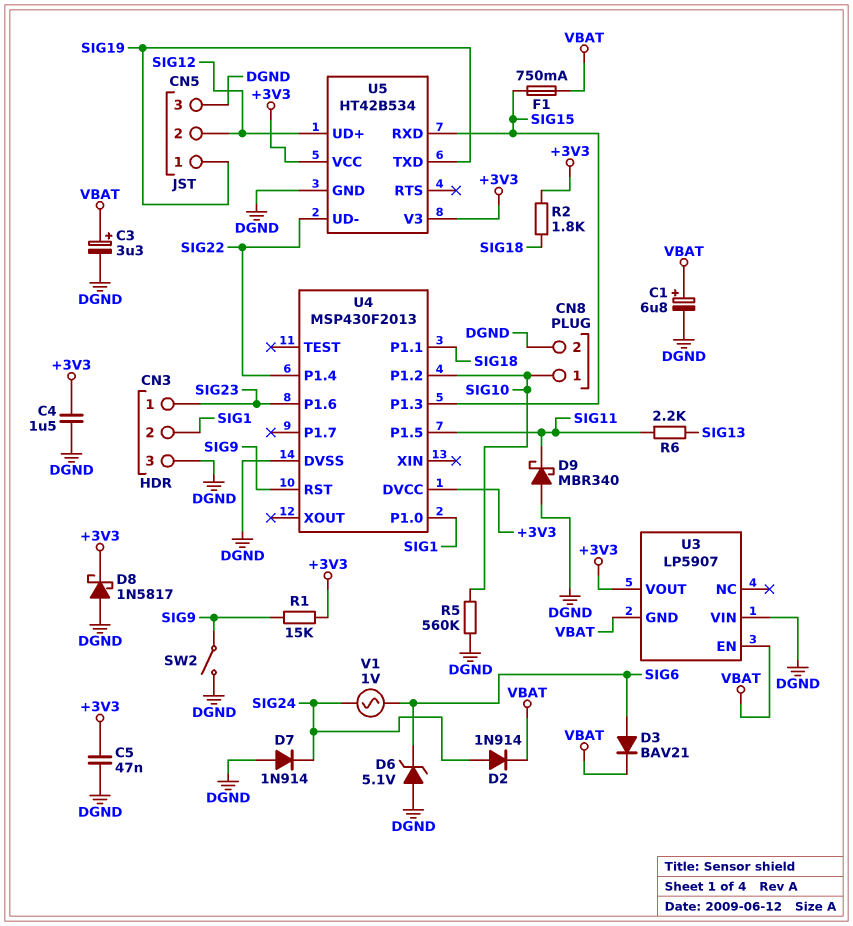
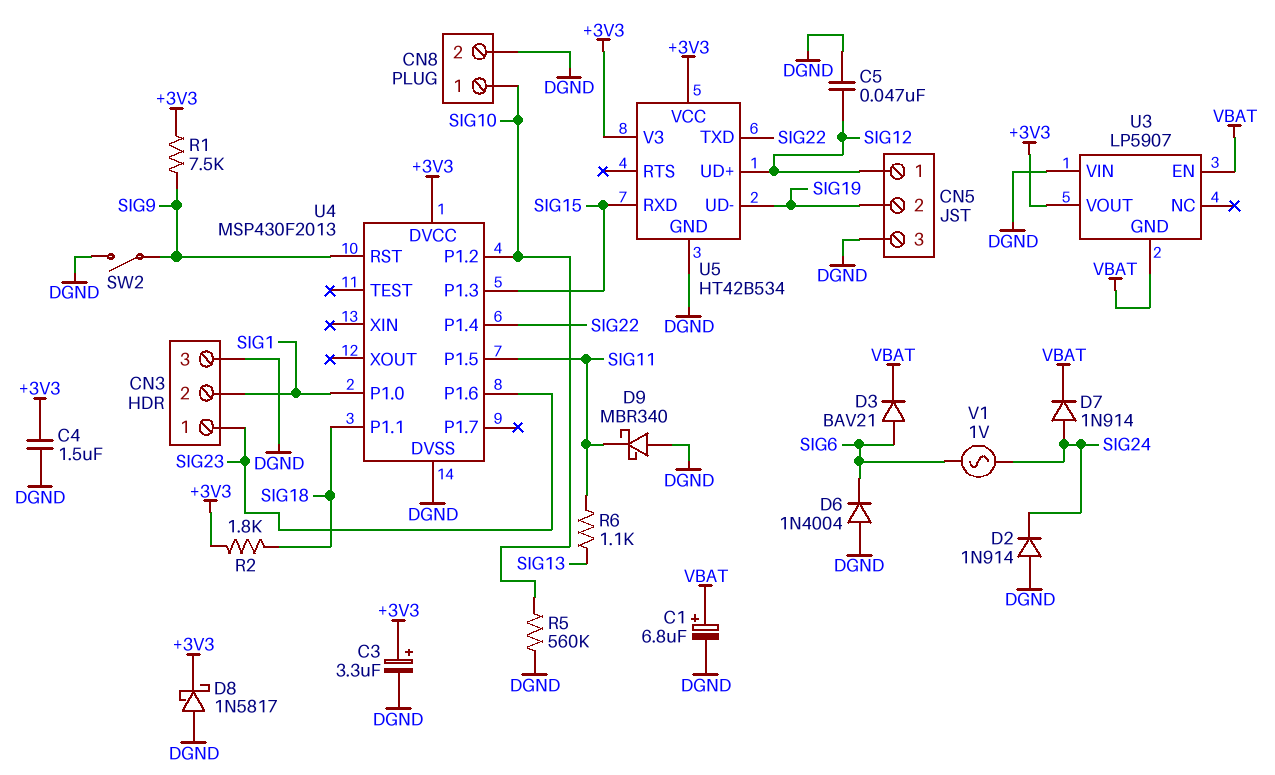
C3: 3.3uF (plus VBAT, minus DGND) -> 3.3uF (plus +3V3, minus DGND)
C5: 47nF (+3V3, DGND) -> 47nF (DGND, SIG12)
CN5 pin 1: SIG19 -> SIG12
CN5 pin 2: SIG12 -> SIG19
D2: diode 1N914 (A SIG24, K VBAT) -> diode 1N914 (A DGND, K SIG24)
D6: zener 5.1V (A DGND, K SIG6) -> diode 1N4004 (A DGND, K SIG6)
D7: diode 1N914 (A DGND, K SIG24) -> diode 1N914 (A SIG24, K VBAT)
F1: 750mA (SIG15, VBAT) -> none
R1: 15k (+3V3, SIG9) -> 7.5k (+3V3, SIG9)
R6: 2.2k (SIG11, SIG13) -> 1.1k (SIG11, SIG13)
U5 pin TXD: SIG19 -> SIG22
U5 pin UD-: SIG22 -> SIG19

